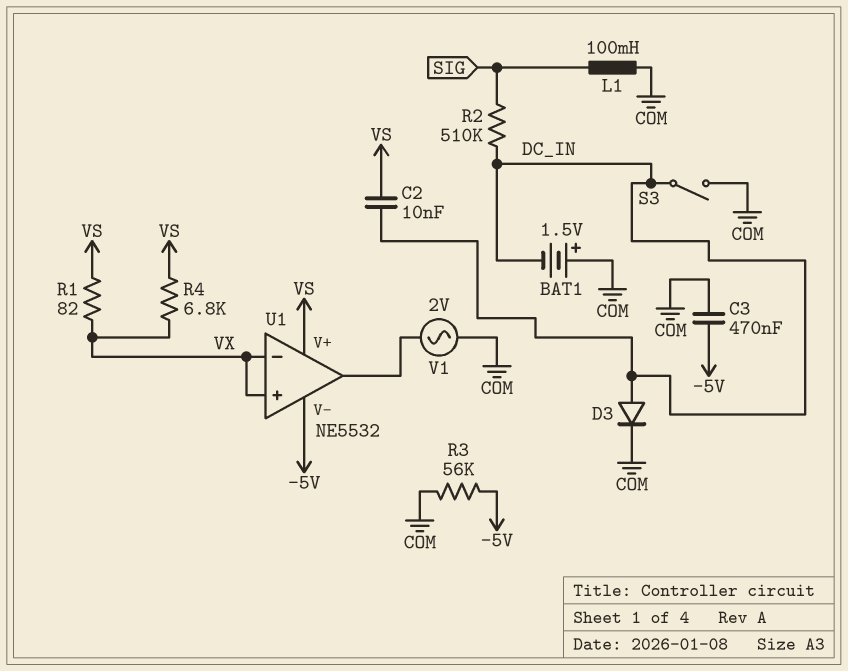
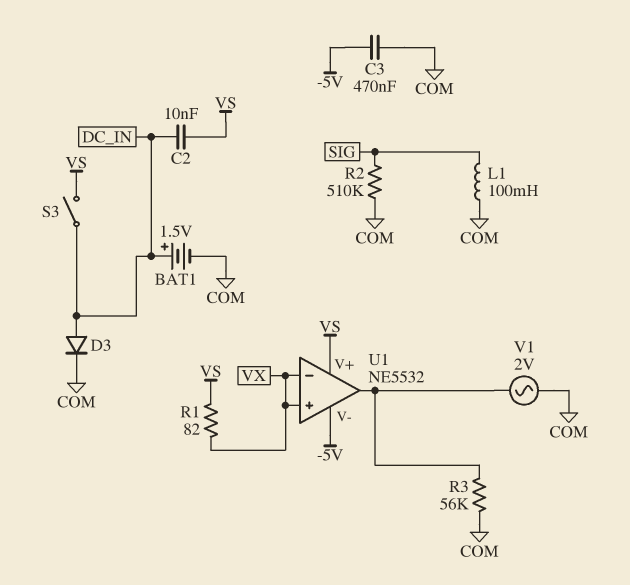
BAT1: 1.5V (plus COM, minus DC_IN) -> 1.5V (plus DC_IN, minus COM)
R2: 510k (DC_IN, SIG) -> 510k (COM, SIG)
R3: 56k (-5V, COM) -> 56k (COM, U1/out)
R4: 6.8k (VS, VX) -> none
S3: switch (COM, DC_IN) -> switch (DC_IN, VS)

